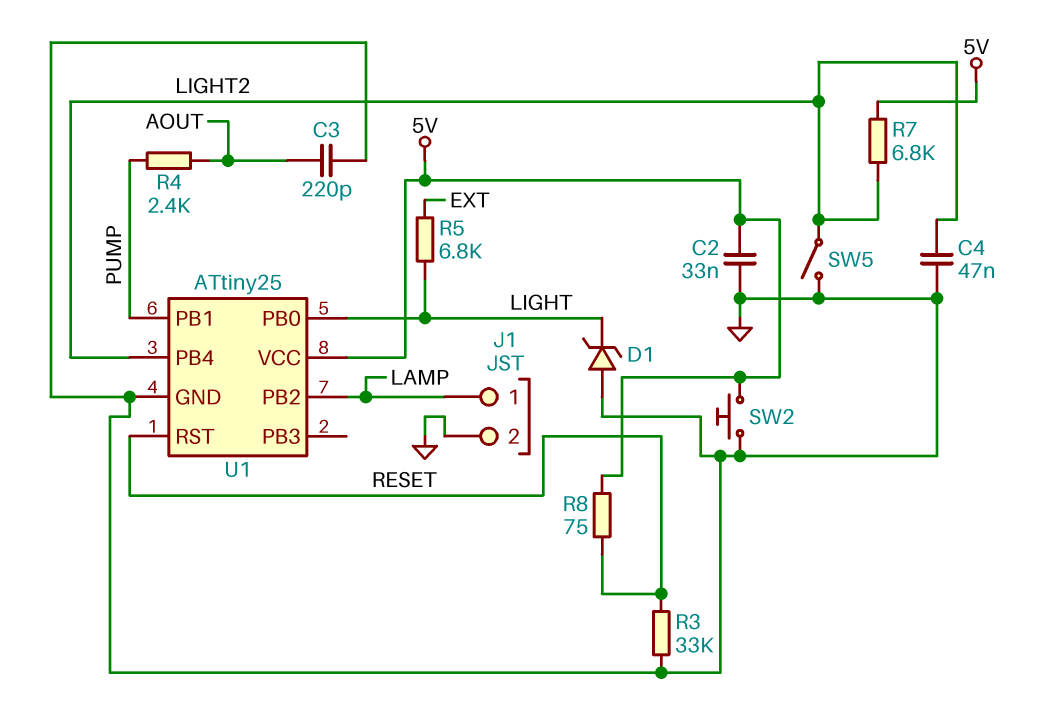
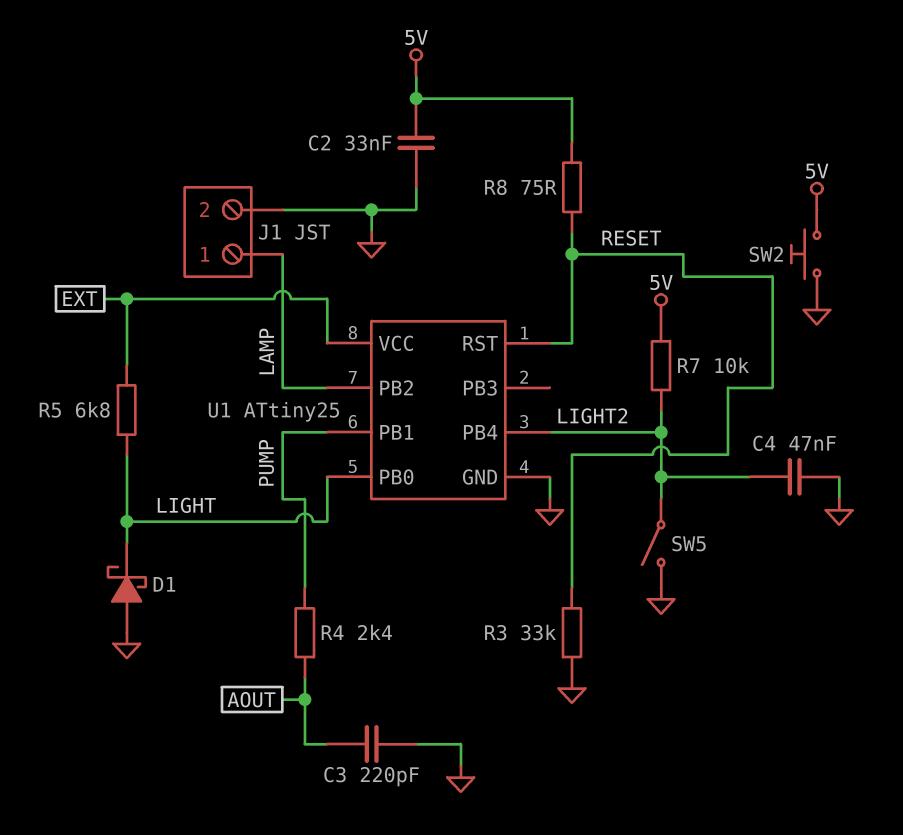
D1: zener (A GND, K LIGHT) -> schottky (A GND, K LIGHT)
R7: 6.8k (5V, LIGHT2) -> 10k (5V, LIGHT2)
U1 pin VCC: 5V -> EXT

